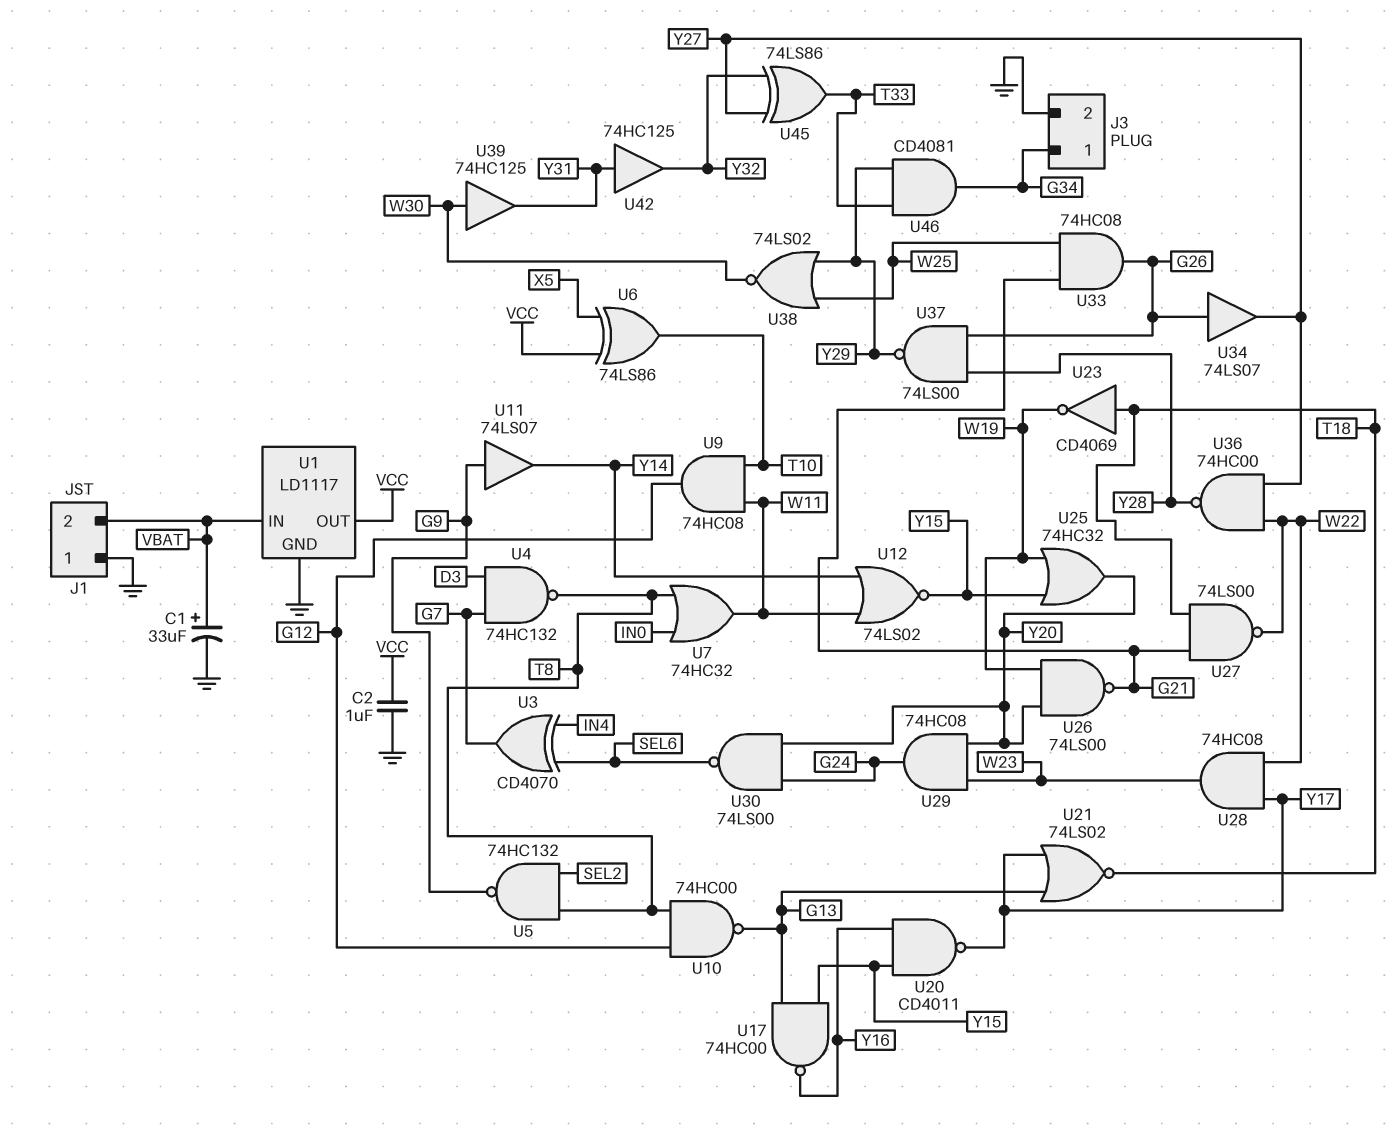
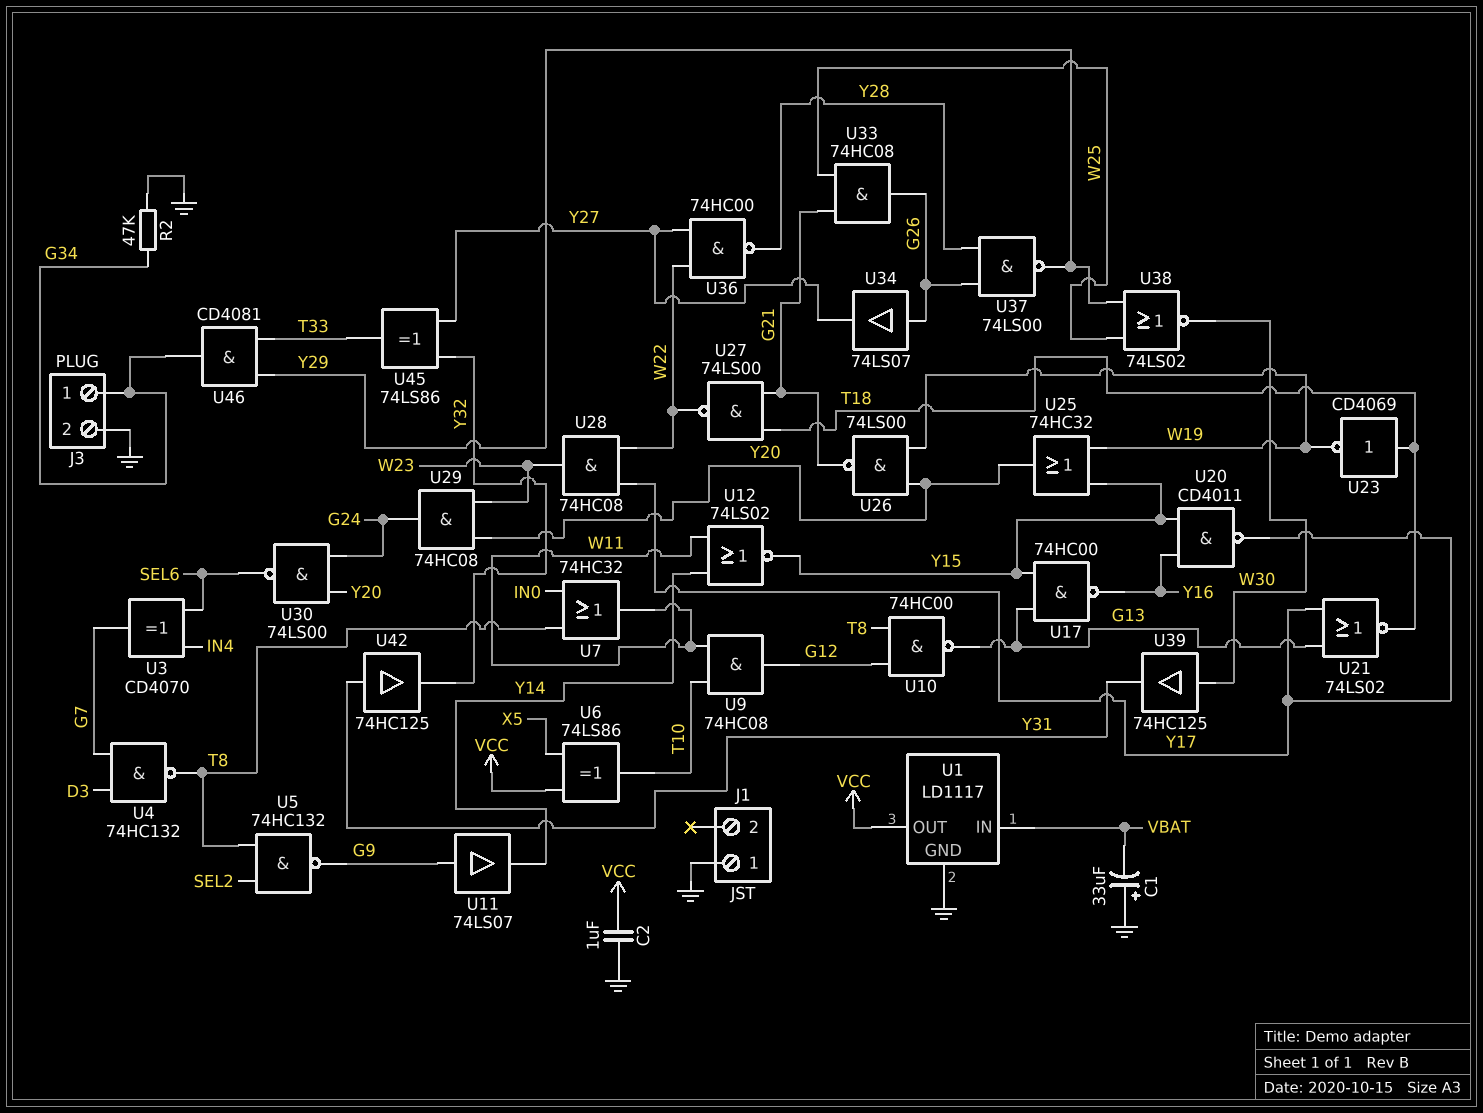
C1: 33uF (plus VBAT, minus GND) -> 33uF (plus GND, minus VBAT)
J1 pin 2: VBAT -> none
R2: none -> 47k (G34, GND)

